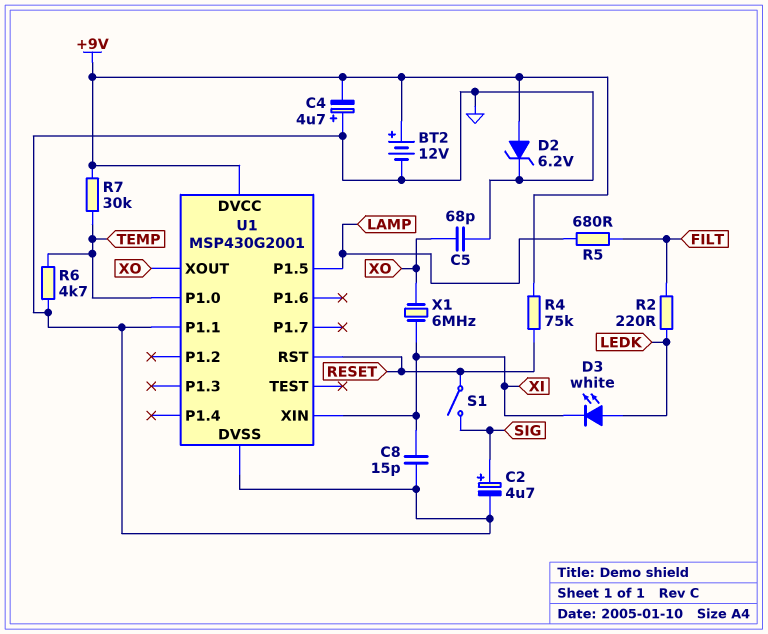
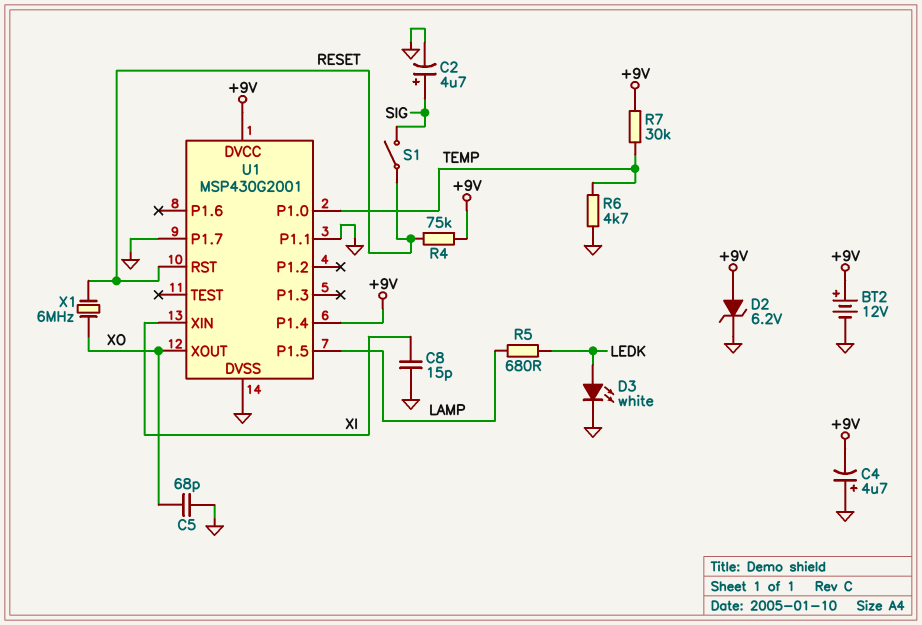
D3: LED white (A LEDK, K XI) -> LED white (A LEDK, K GND)
R2: 220 (FILT, LEDK) -> none
R5: 680 (FILT, LAMP) -> 680 (LAMP, LEDK)
U1 pin P1.4: none -> +9V
U1 pin P1.7: none -> GND
X1: 6MHz (XI, XO) -> 6MHz (RESET, XO)

